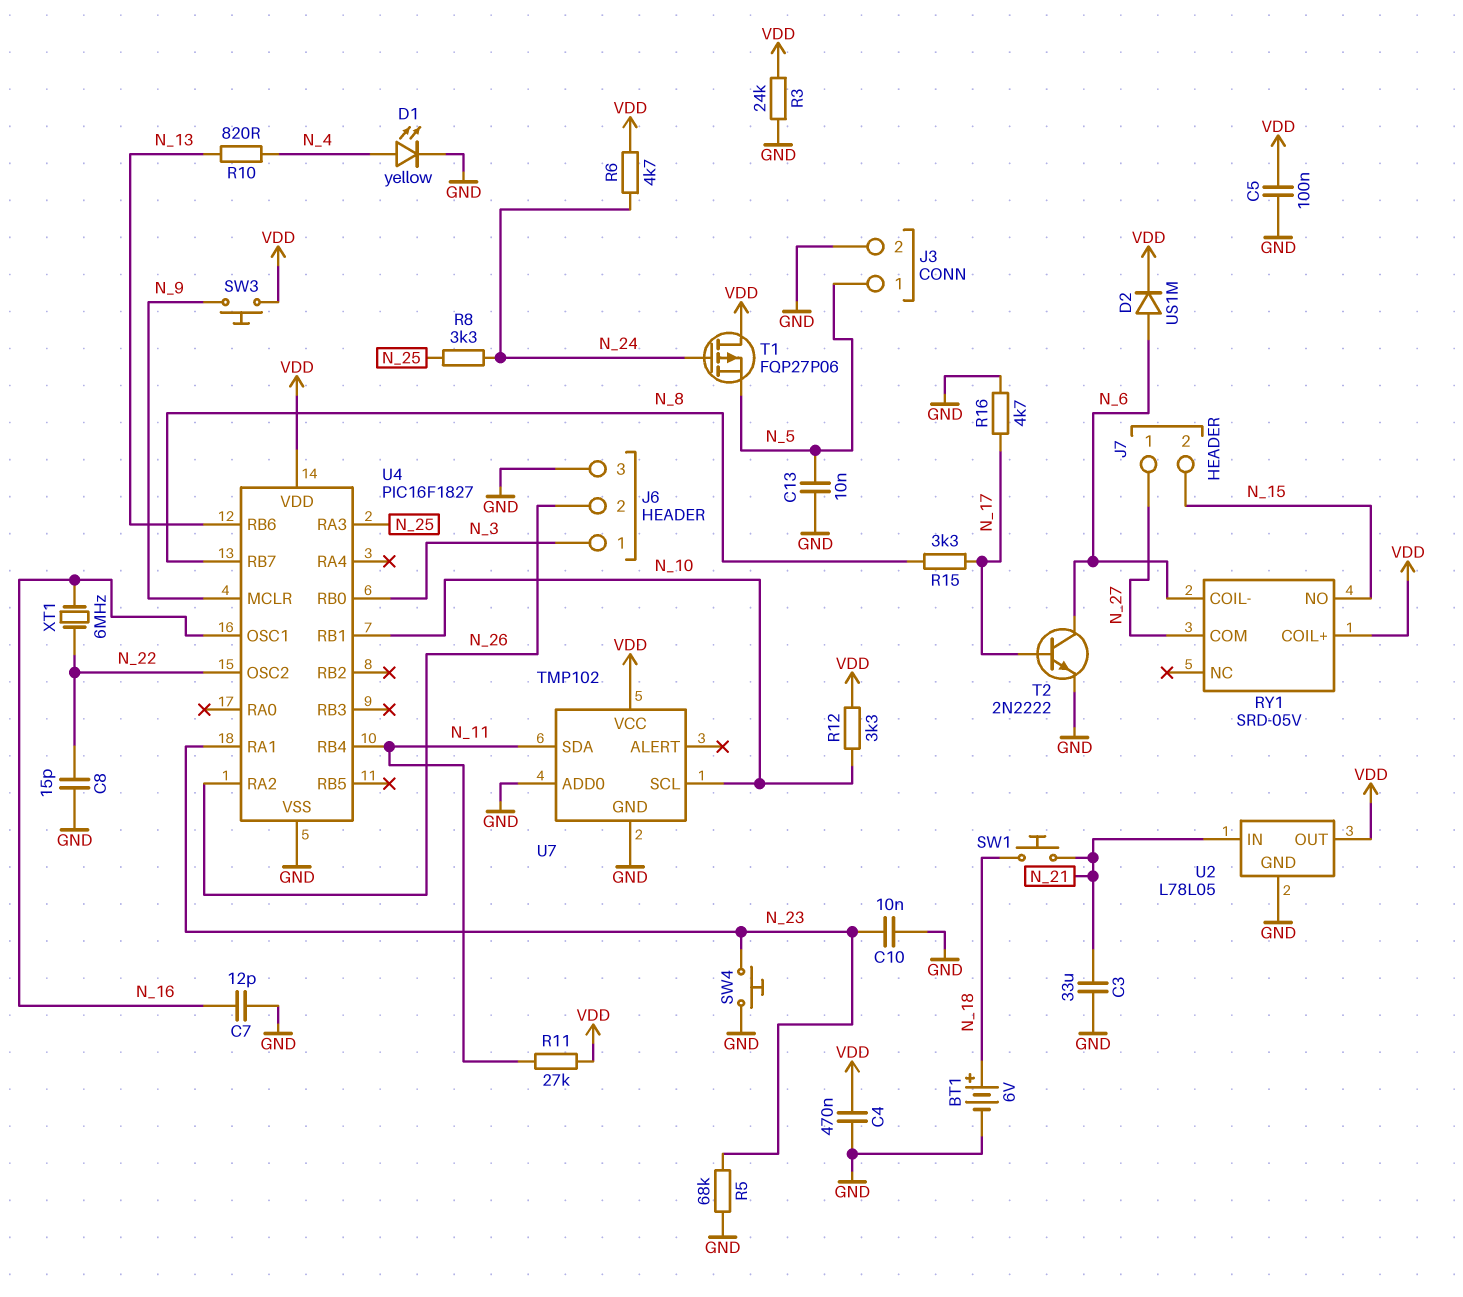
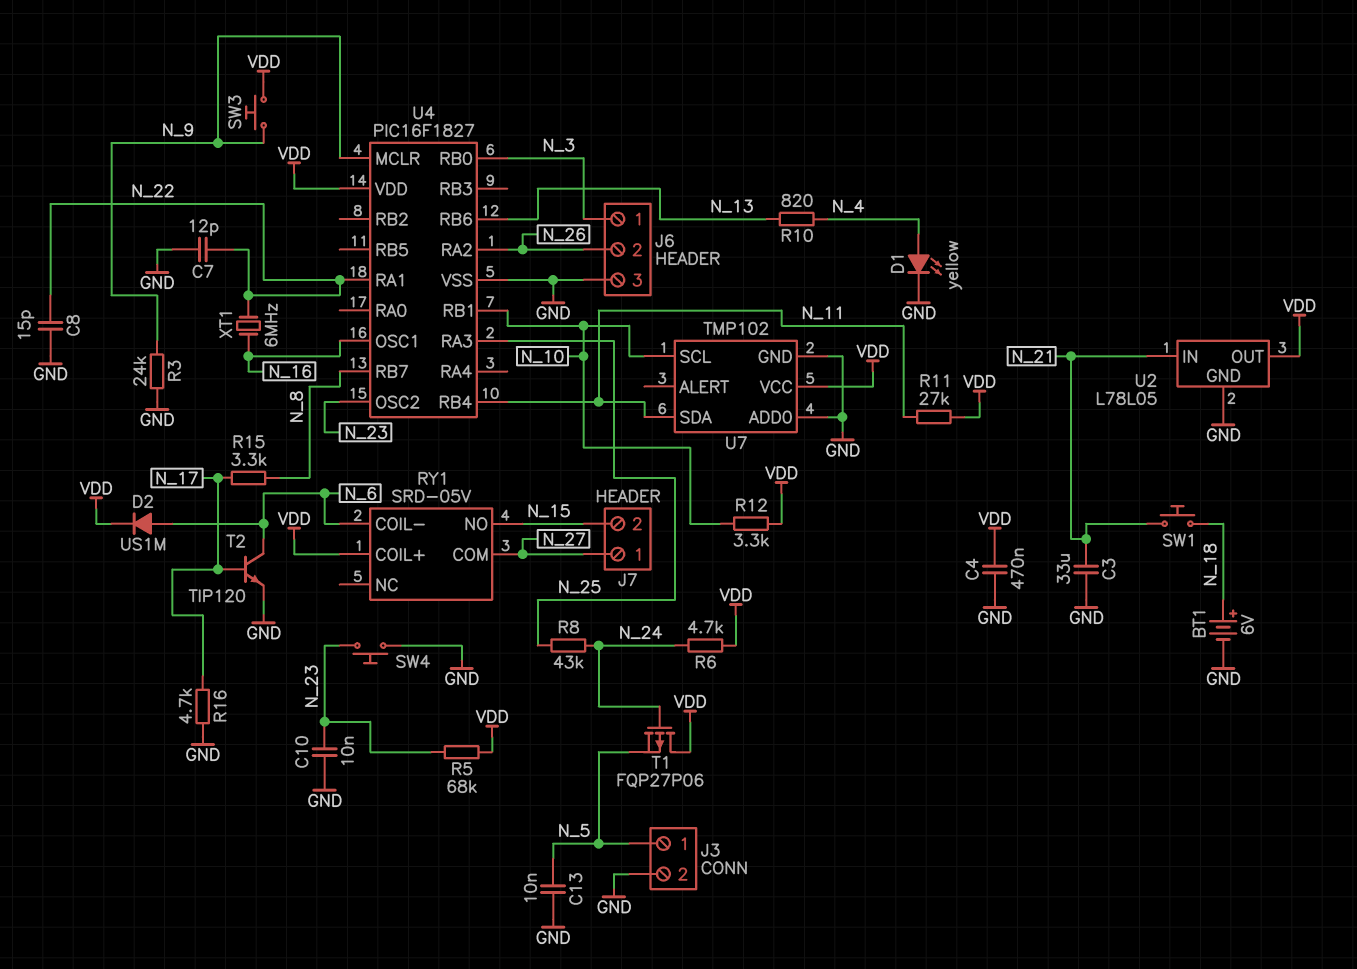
C5: 100nF (GND, VDD) -> none
C7: 12pF (GND, N_16) -> 12pF (GND, N_22)
R3: 24k (GND, VDD) -> 24k (GND, N_9)
R5: 68k (GND, N_23) -> 68k (N_23, VDD)
R8: 3.3k (N_24, N_25) -> 43k (N_24, N_25)
T2: NPN 2N2222 (B N_17, C N_6, E GND) -> NPN TIP120 (B N_17, C N_6, E GND)
U4 pin OSC2: N_22 -> N_23
U4 pin RA1: N_23 -> N_22

